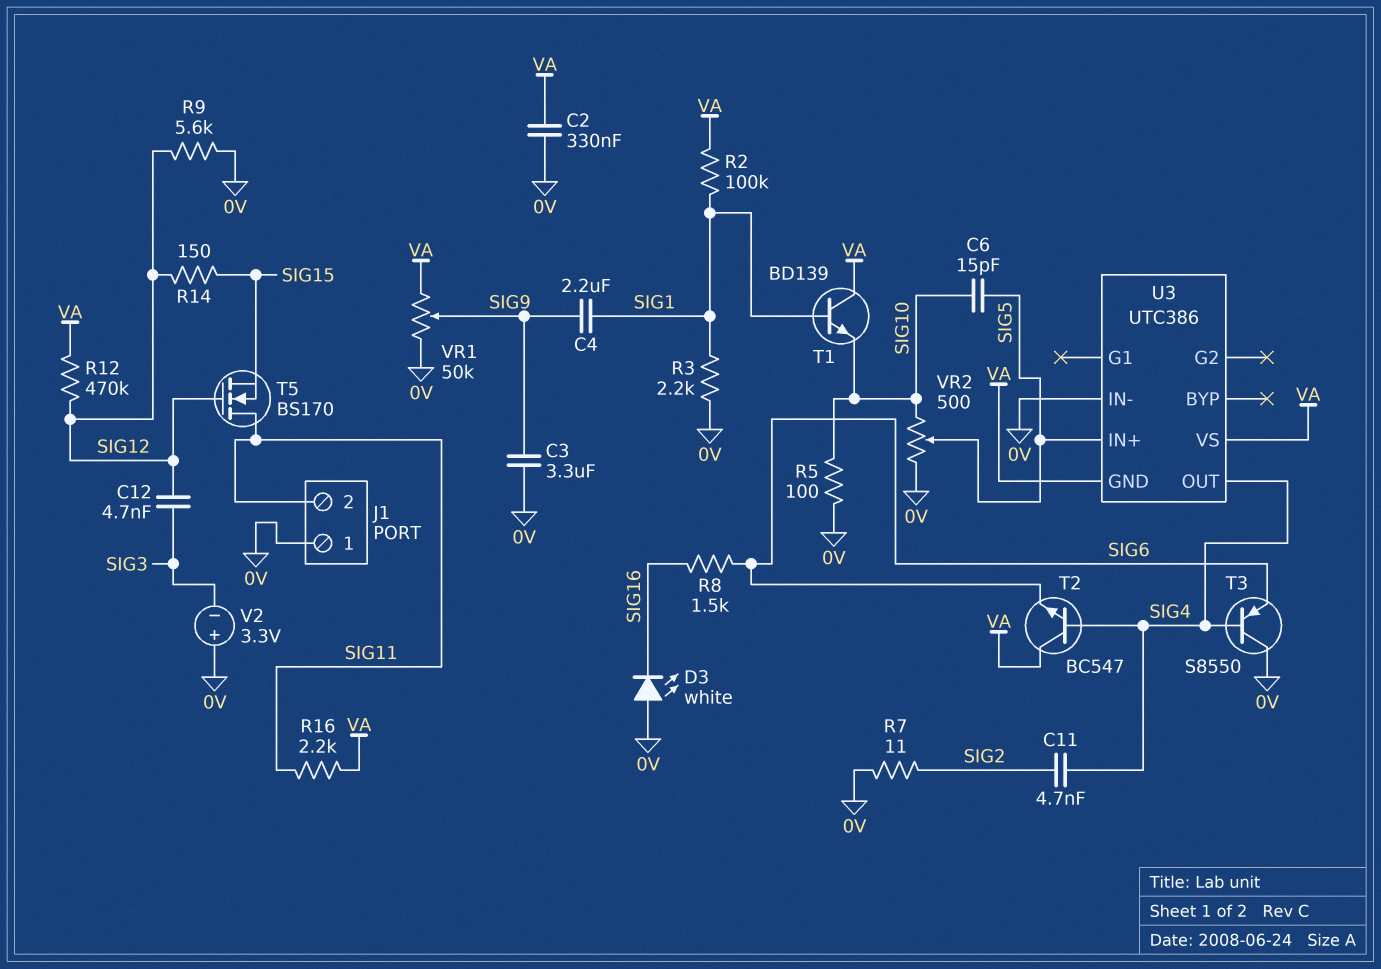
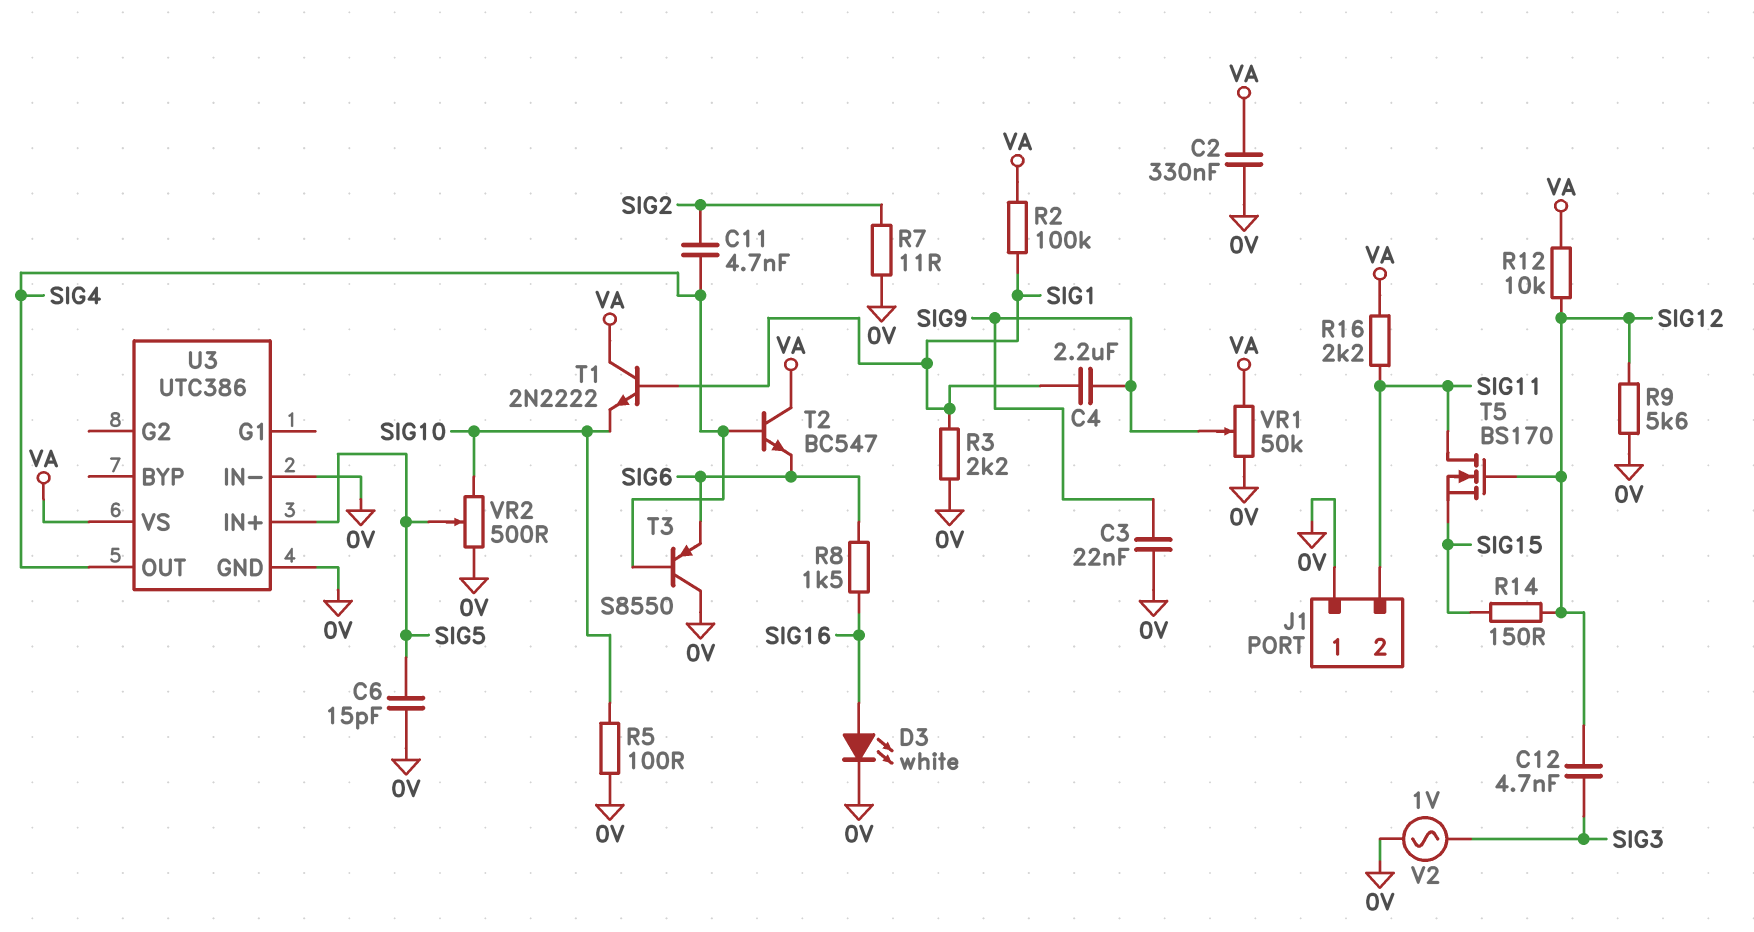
C3: 3.3uF (0V, SIG9) -> 22nF (0V, SIG9)
C6: 15pF (SIG5, SIG10) -> 15pF (0V, SIG5)
D3: LED white (A 0V, K SIG16) -> LED white (A SIG16, K 0V)
R12: 470k (SIG12, VA) -> 10k (SIG12, VA)
T1: NPN BD139 (B SIG1, C VA, E SIG10) -> NPN 2N2222 (B SIG1, C VA, E SIG10)
U3 pin GND: VA -> 0V
V2: 3.3V (plus 0V, minus SIG3) -> AC 1V (0V, SIG3)

